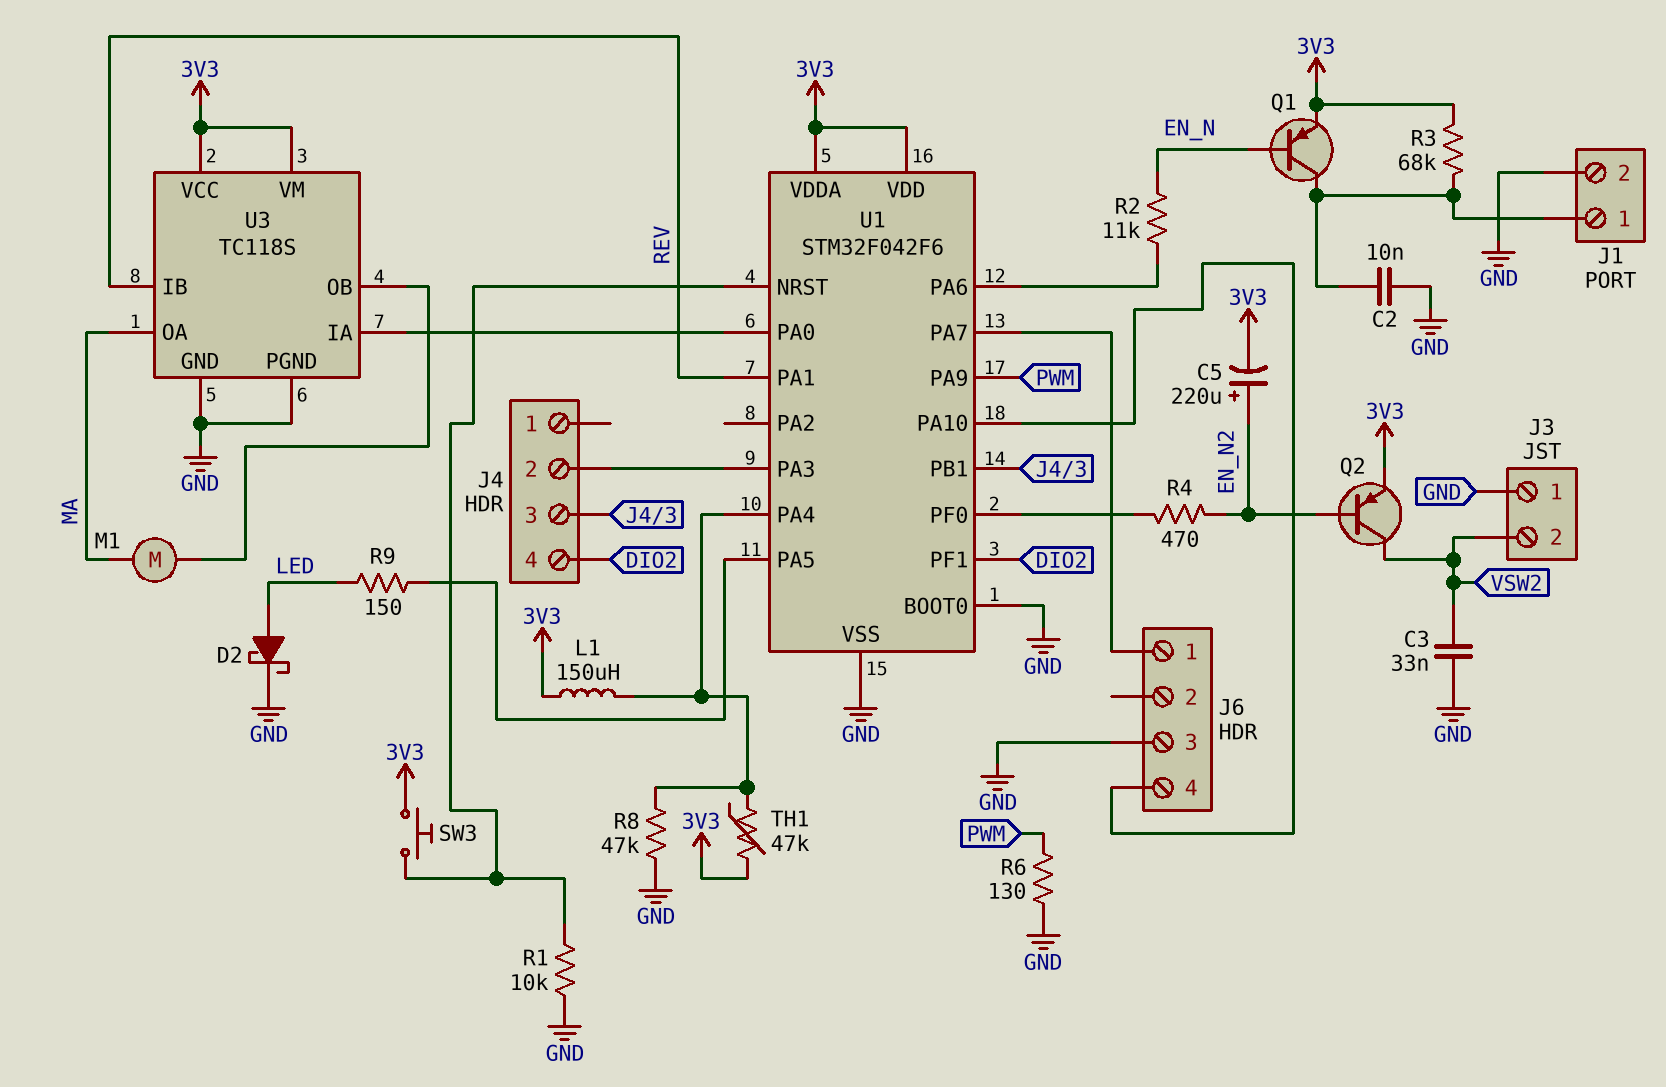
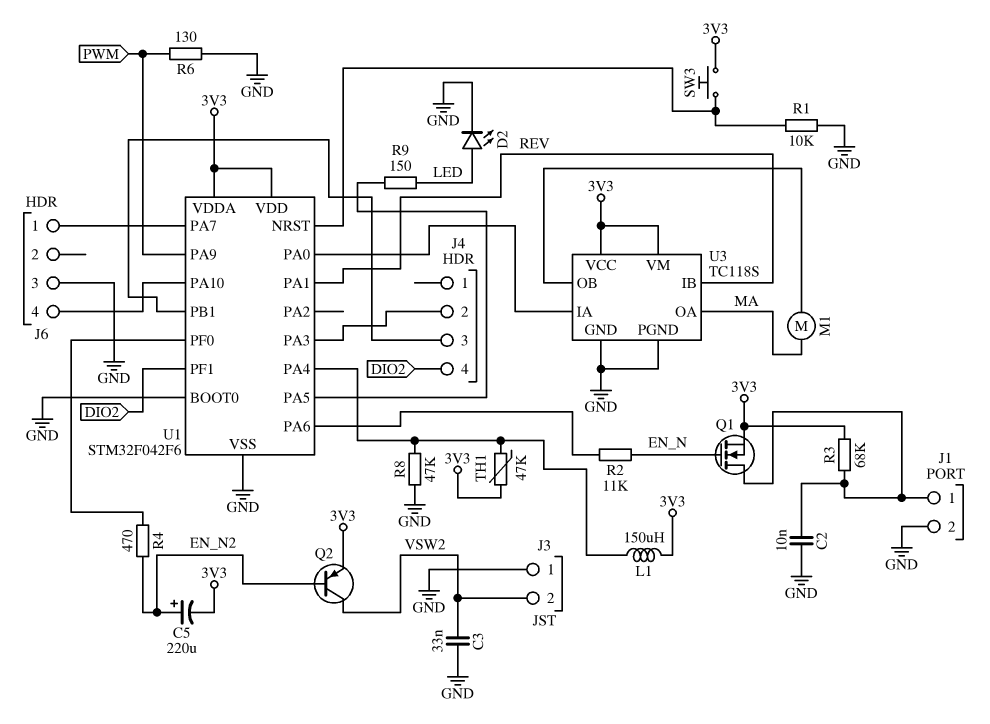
D2: schottky (A LED, K GND) -> LED (A LED, K GND)
Q1: PNP (B EN_N, C J1/1, E 3V3) -> NMOS (G EN_N, D J1/1, S 3V3)

